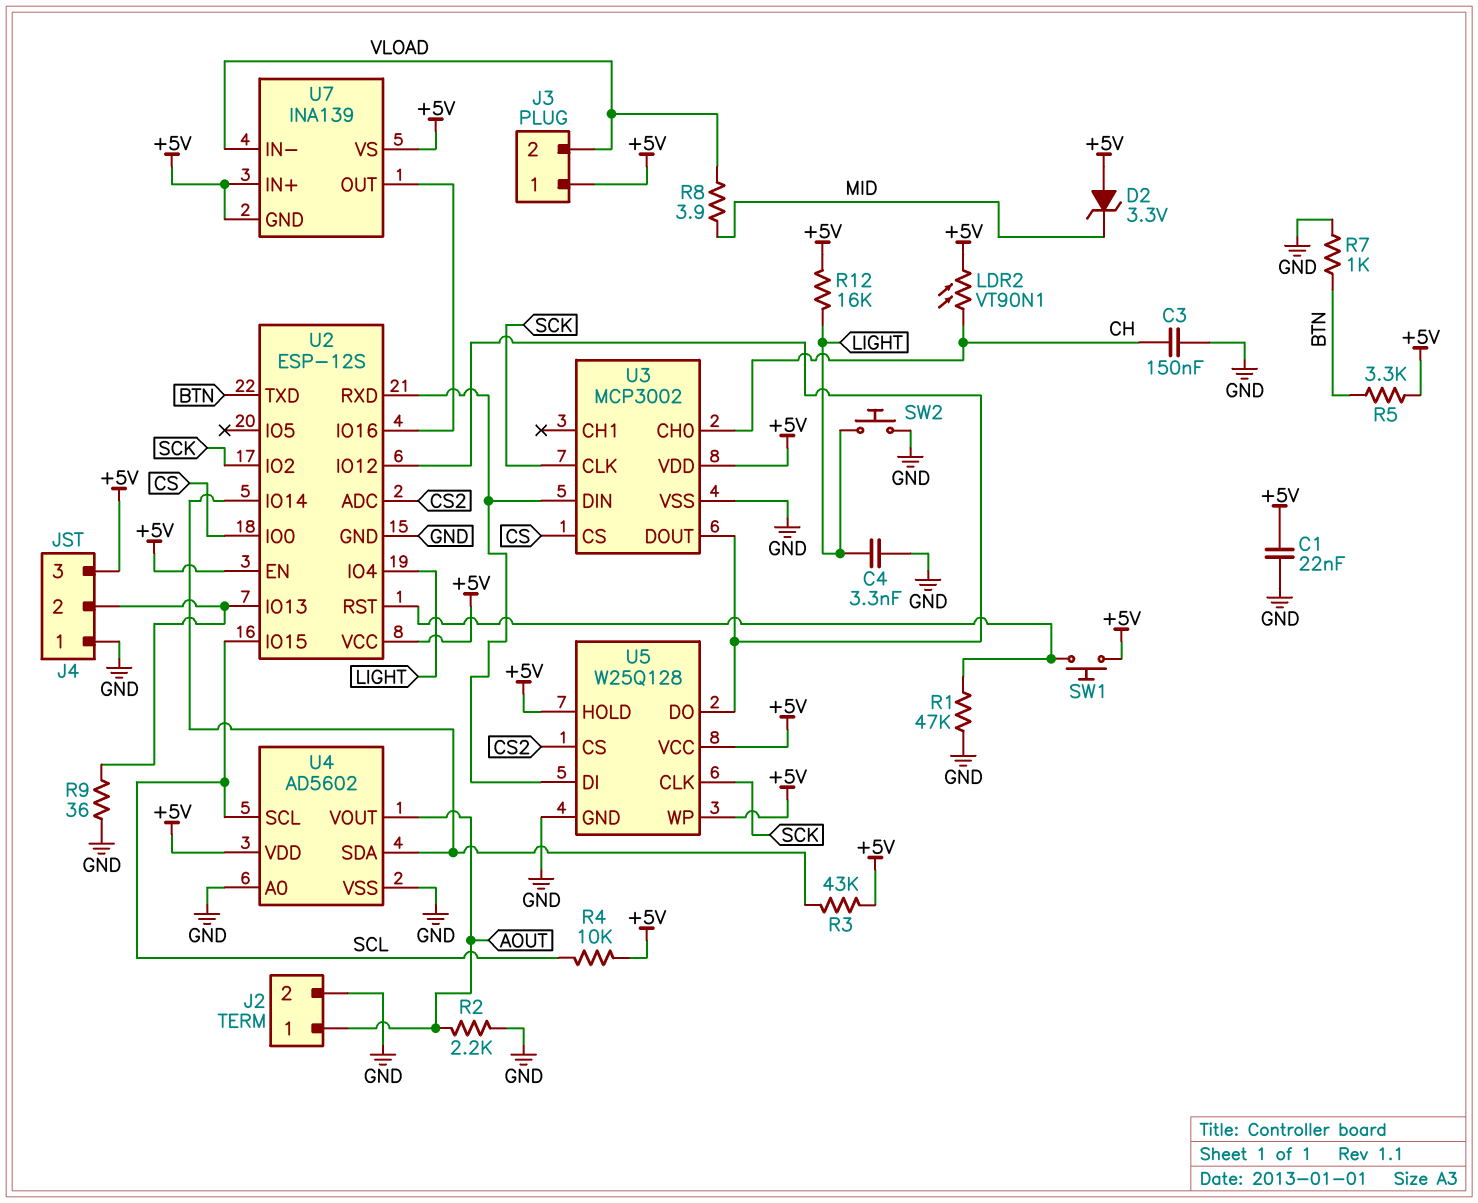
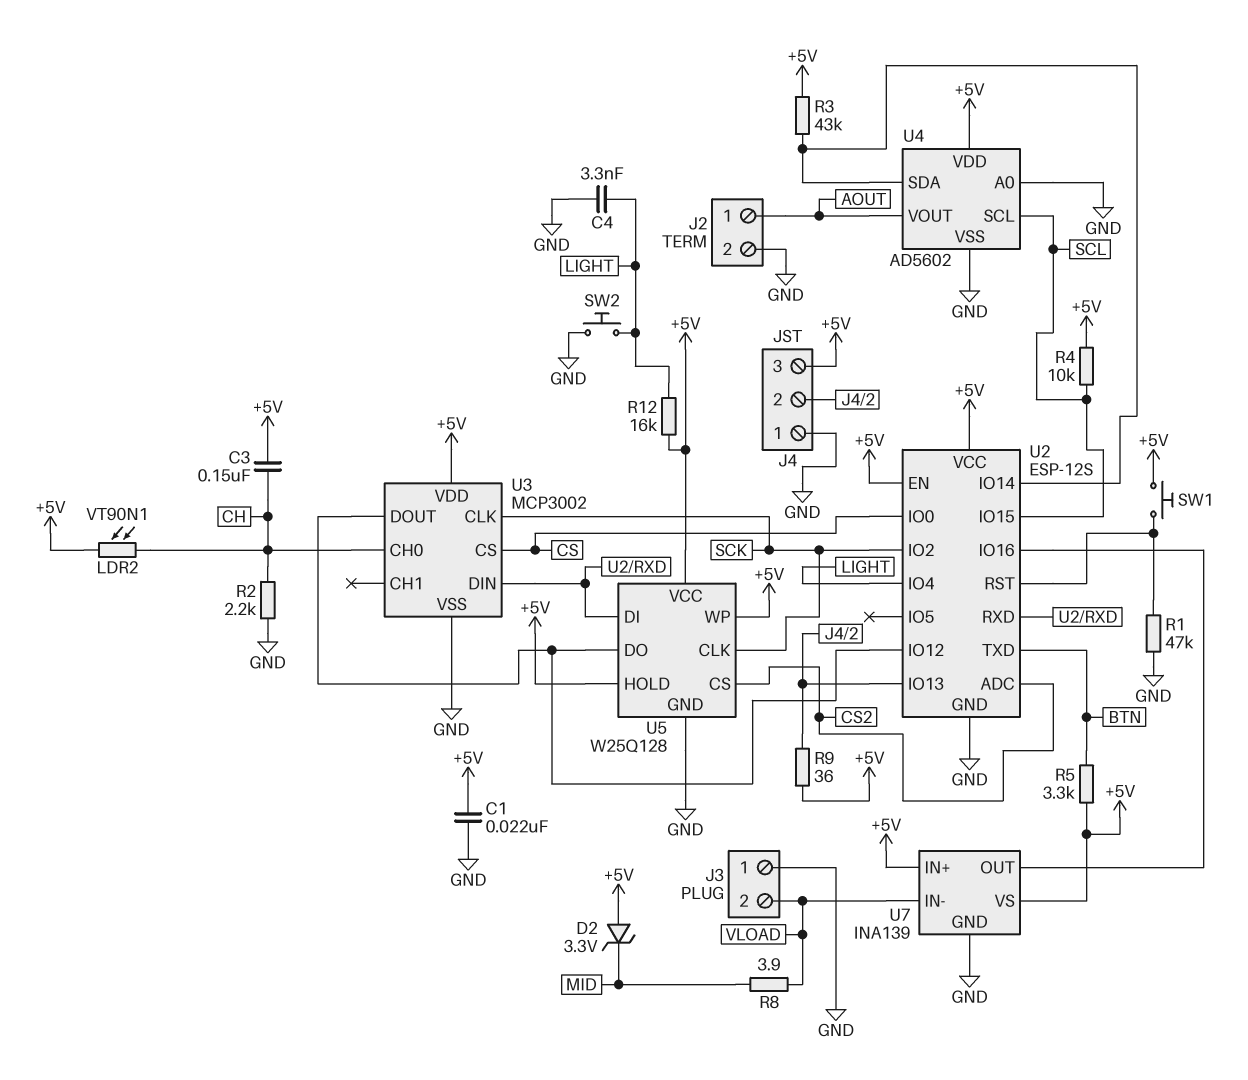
C3: 150nF (CH, GND) -> 150nF (+5V, CH)
J3 pin 1: +5V -> GND
R2: 2.2k (AOUT, GND) -> 2.2k (CH, GND)
R7: 1k (BTN, GND) -> none
R9: 36 (GND, J4/2) -> 36 (+5V, J4/2)
U7 pin GND: +5V -> GND

